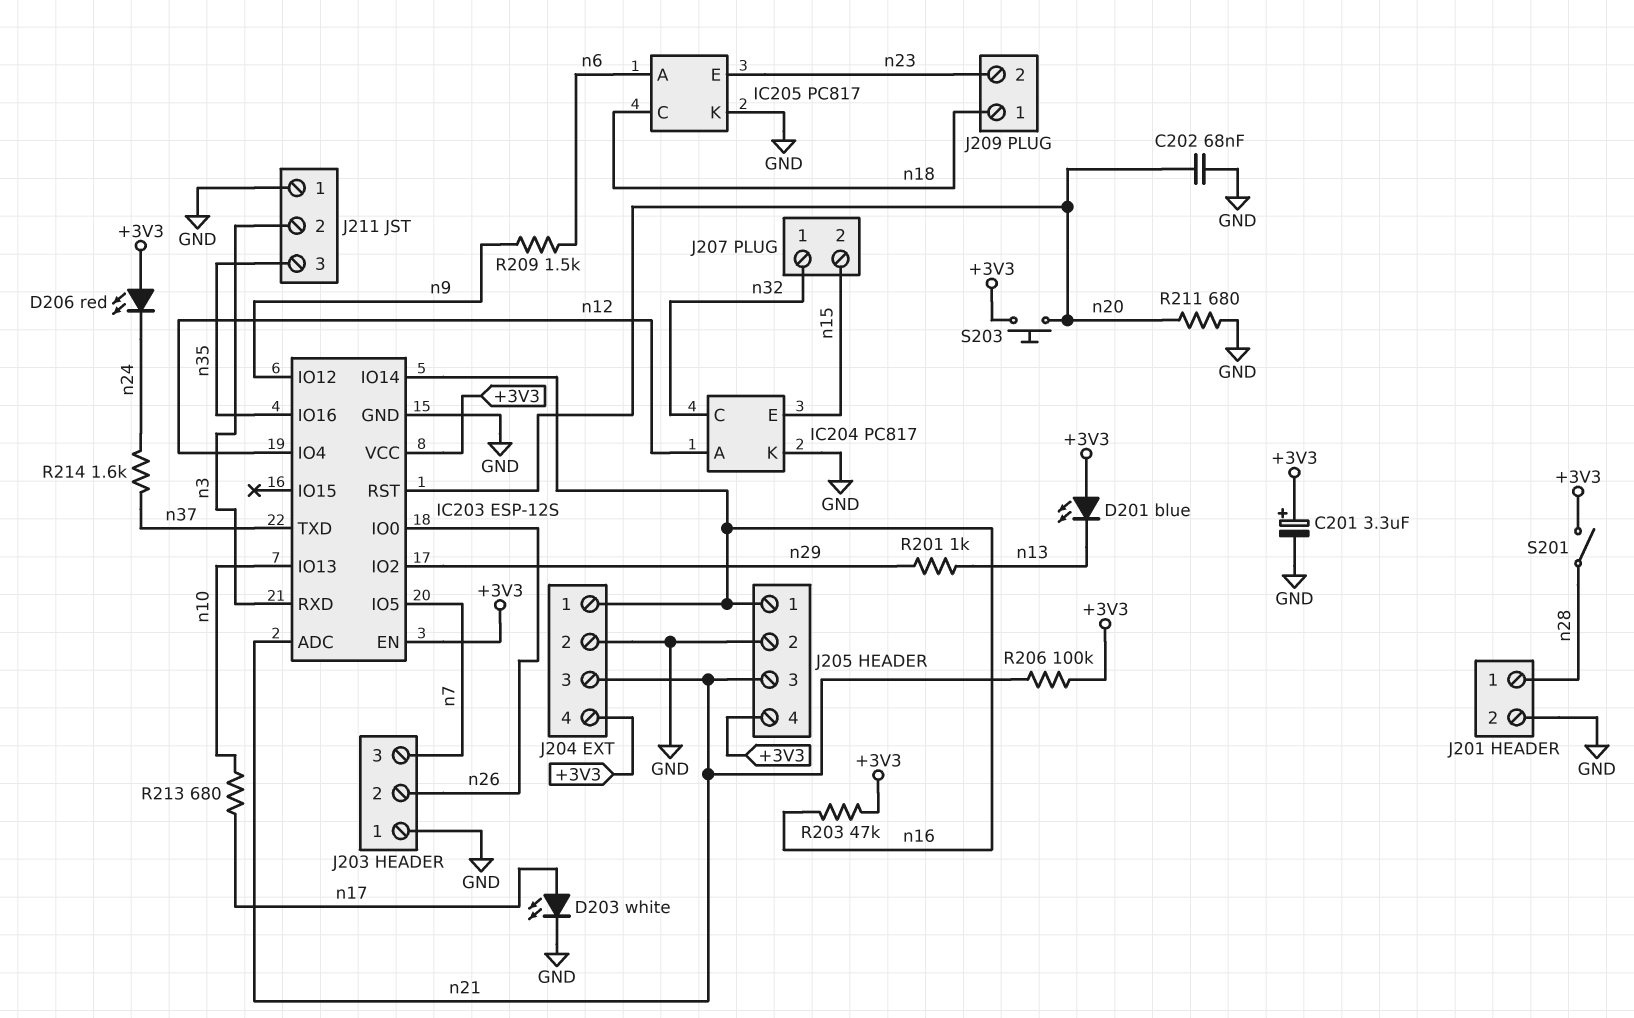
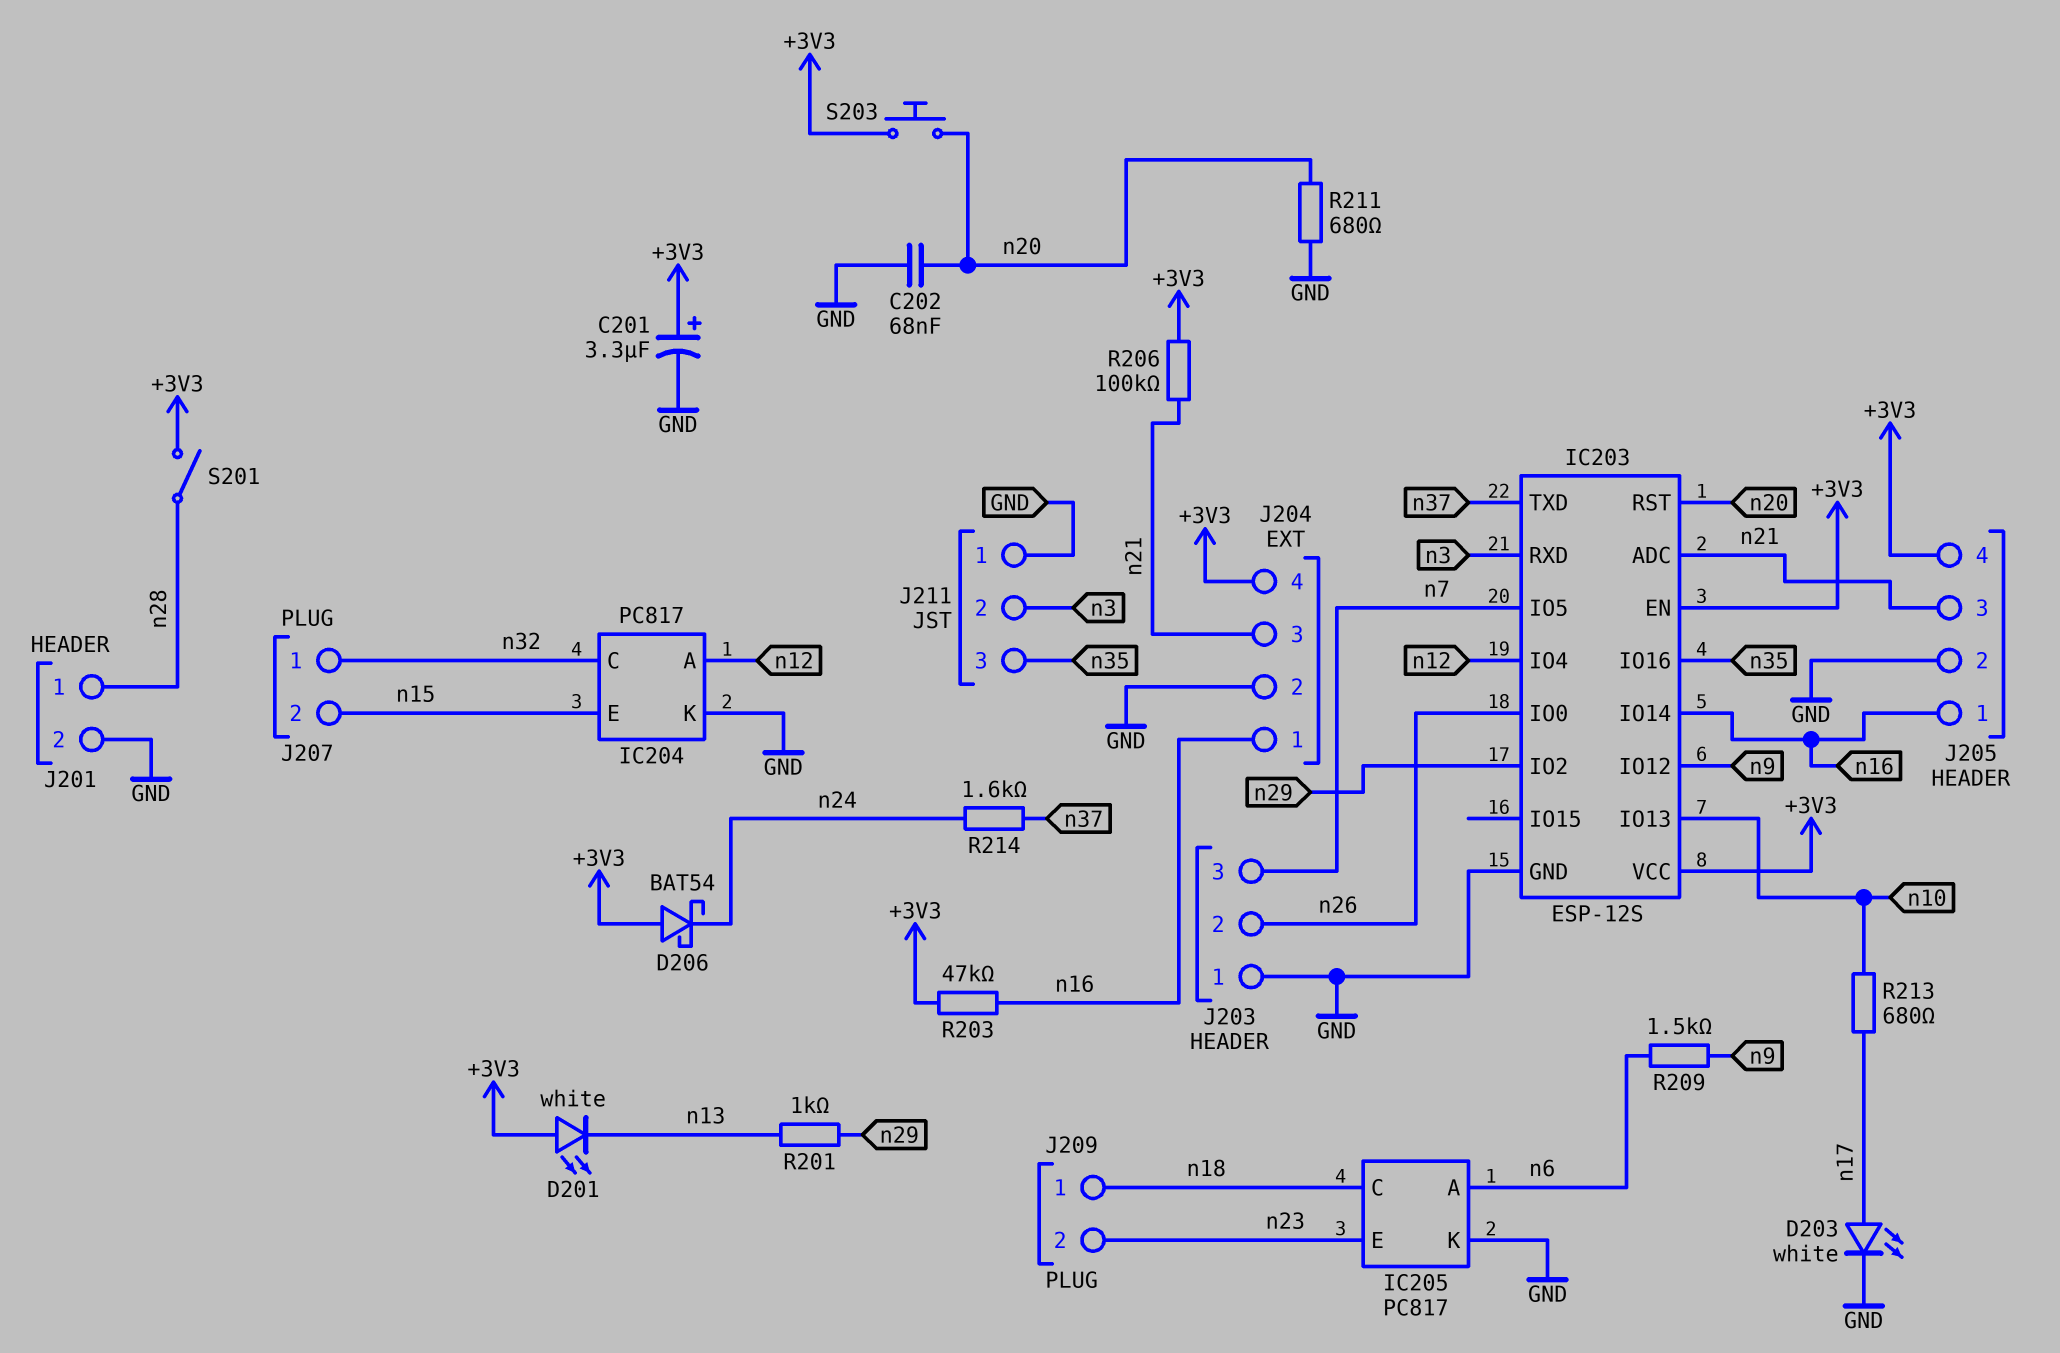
D201: LED blue (A +3V3, K n13) -> LED white (A +3V3, K n13)
D206: LED red (A +3V3, K n24) -> schottky BAT54 (A +3V3, K n24)

